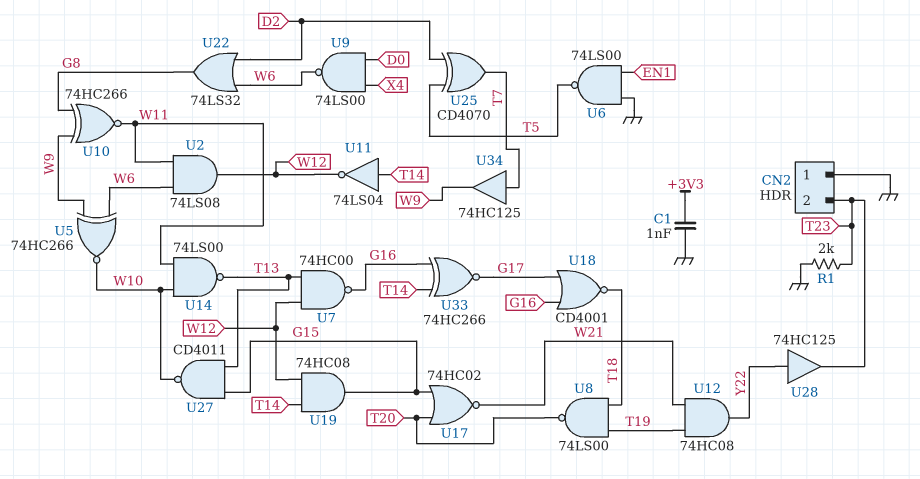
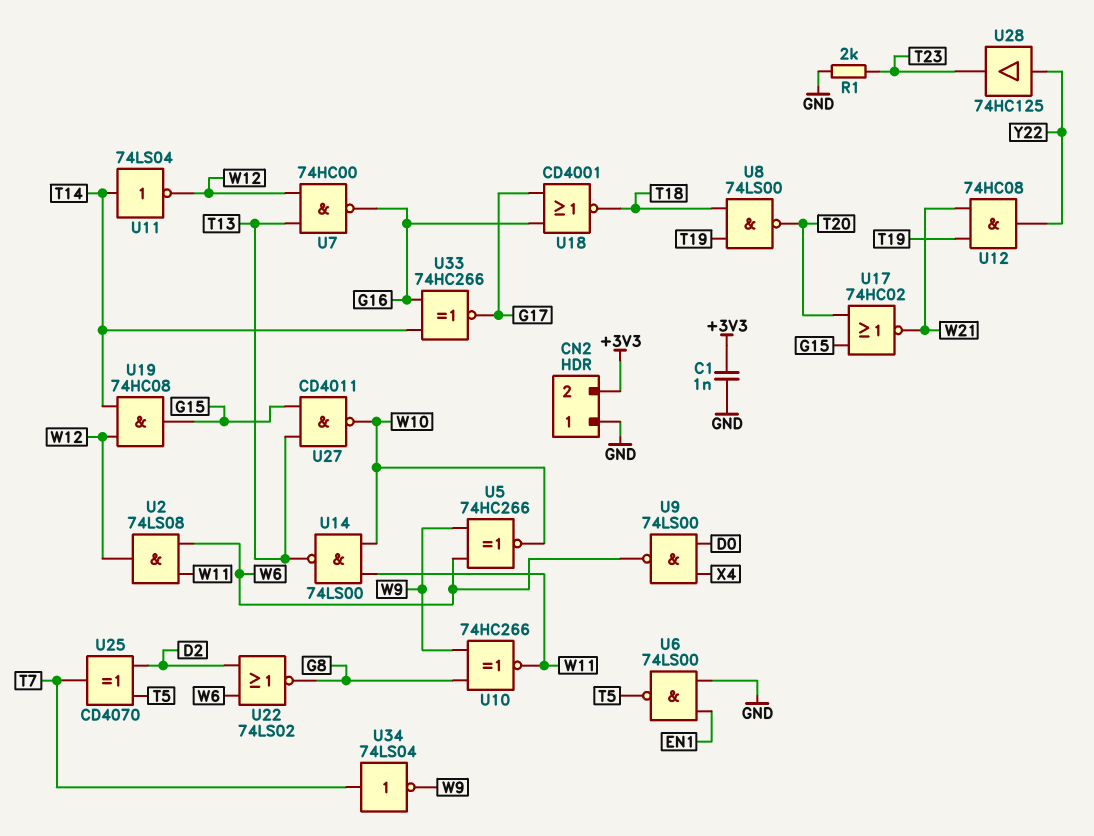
CN2 pin 2: T23 -> +3V3
U22: OR 74LS32 (in D2, in W6, out G8) -> NOR 74LS02 (in D2, in W6, out G8)
U34: buffer 74HC125 (in T7, out W9) -> NOT 74LS04 (in T7, out W9)

